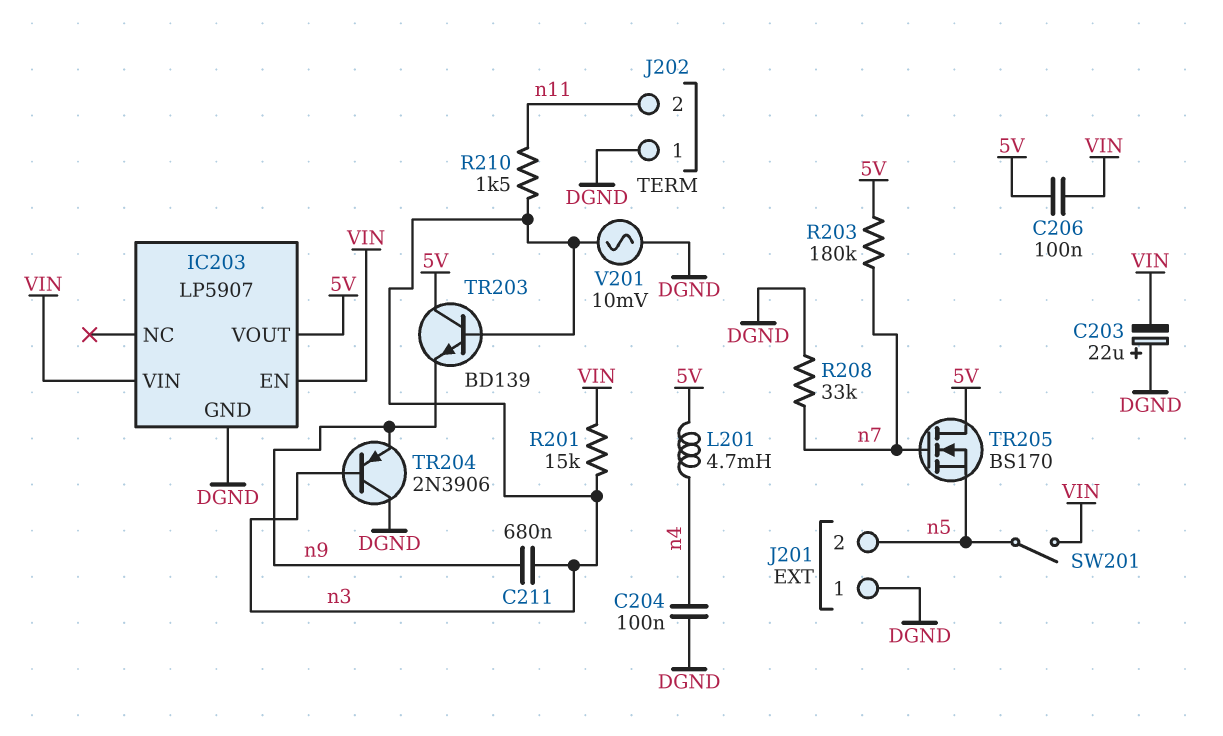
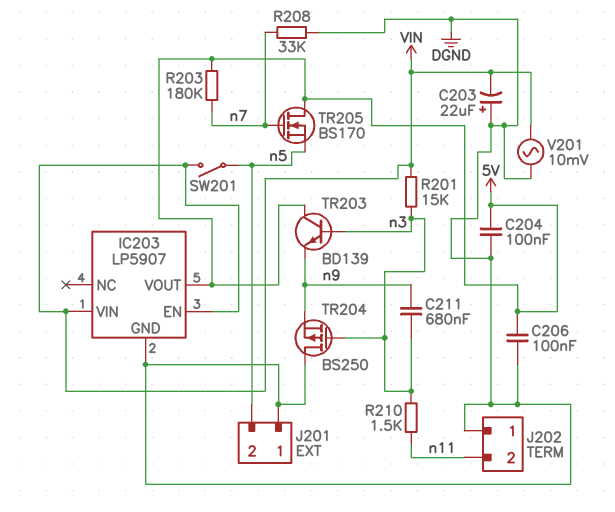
C204: 100nF (DGND, n4) -> 100nF (5V, DGND)
C206: 100nF (5V, VIN) -> 100nF (5V, DGND)
L201: 4.7mH (5V, n4) -> none
TR204: PNP 2N3906 (B n3, C DGND, E n9) -> PMOS BS250 (G n3, D DGND, S n9)
V201: AC 10mV (DGND, n3) -> AC 10mV (DGND, VIN)

